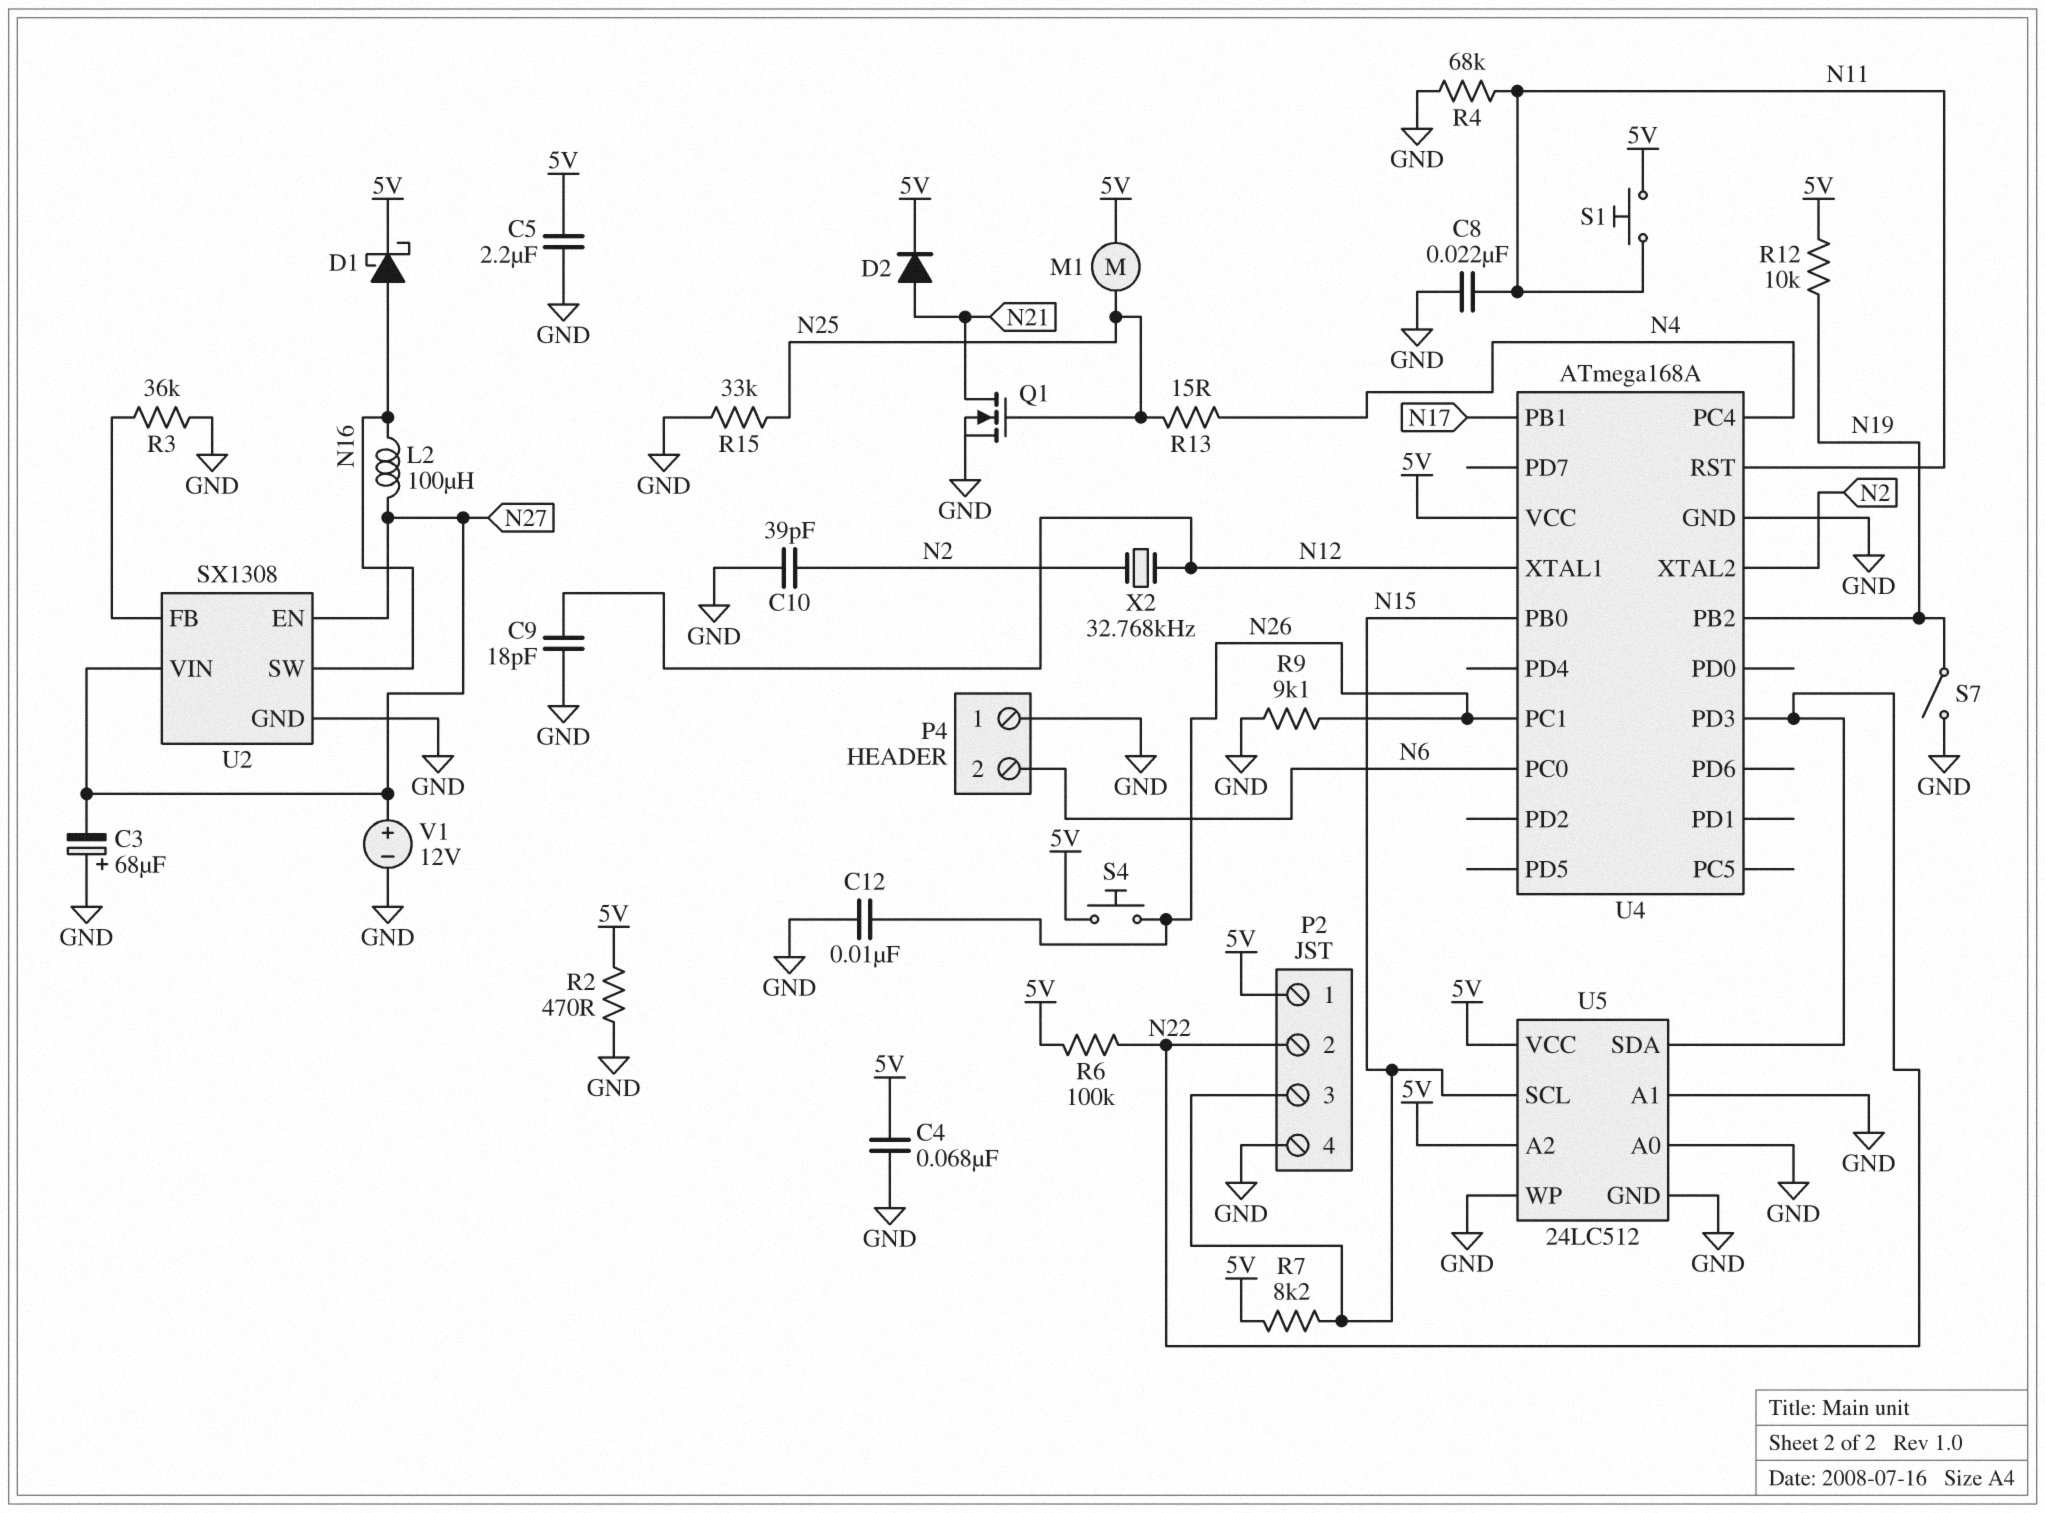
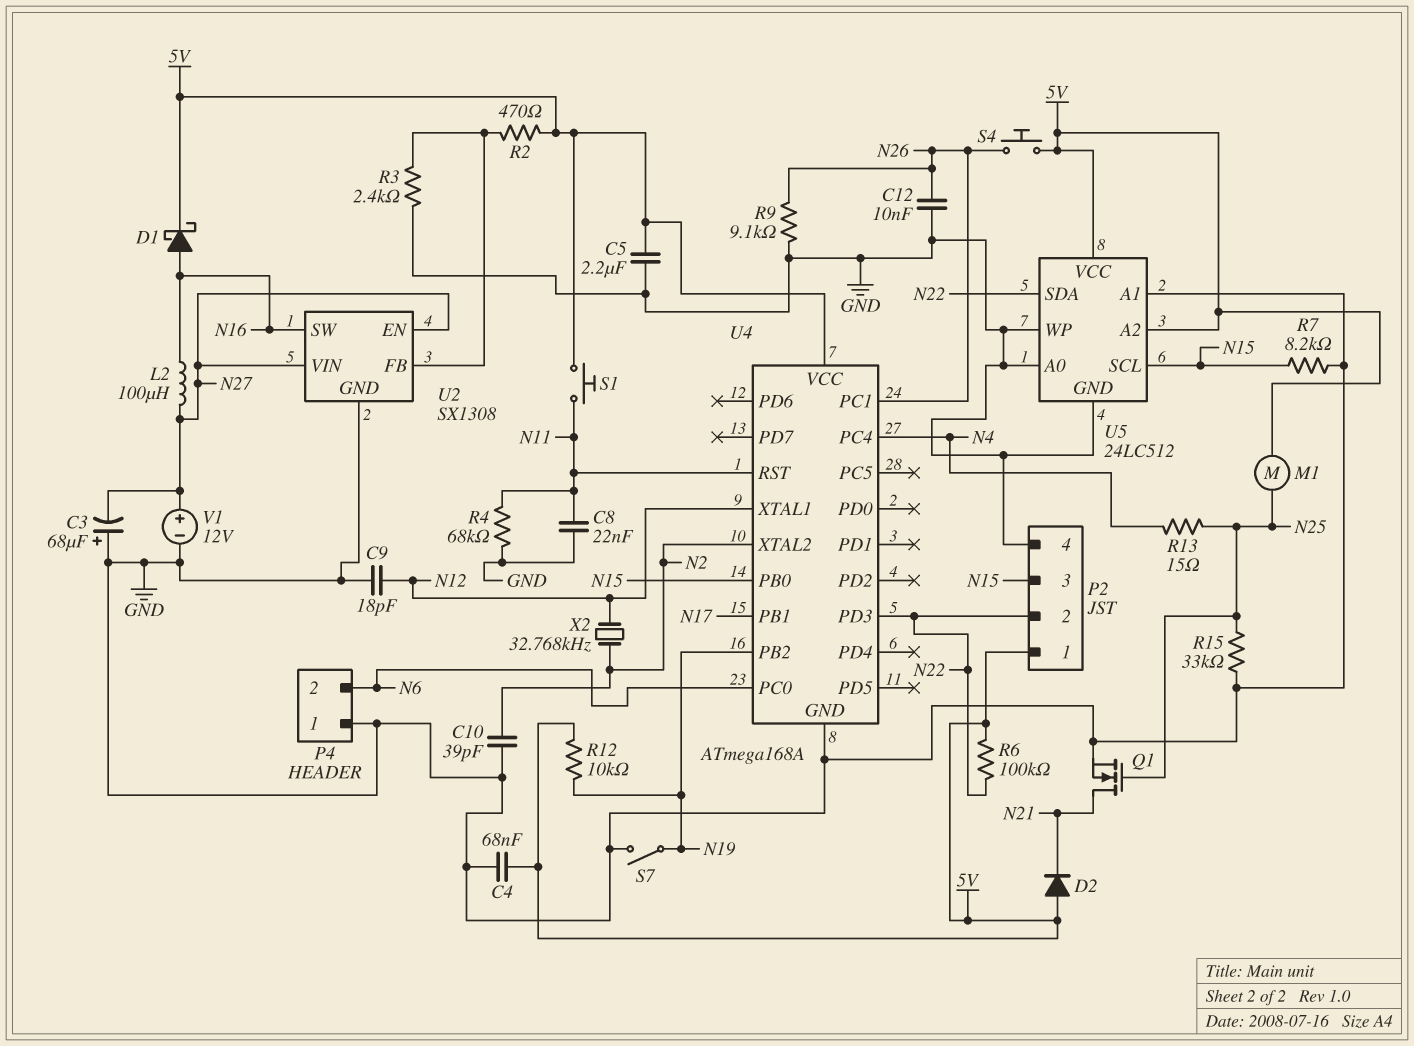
D2: diode (A N21, K 5V) -> diode (A 5V, K N21)
R2: 470 (5V, GND) -> 470 (5V, U2/FB)
R3: 36k (GND, U2/FB) -> 2.4k (GND, U2/FB)
R7: 8.2k (5V, N15) -> 8.2k (GND, N15)

